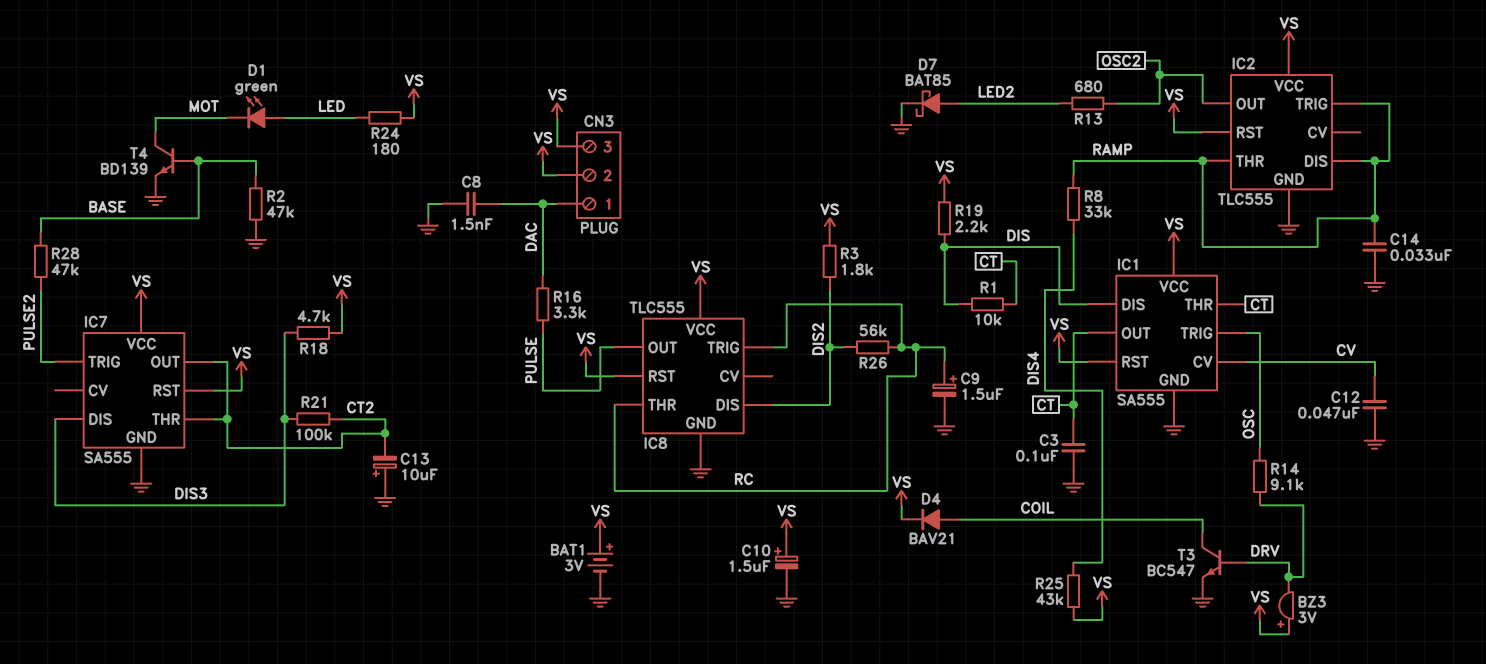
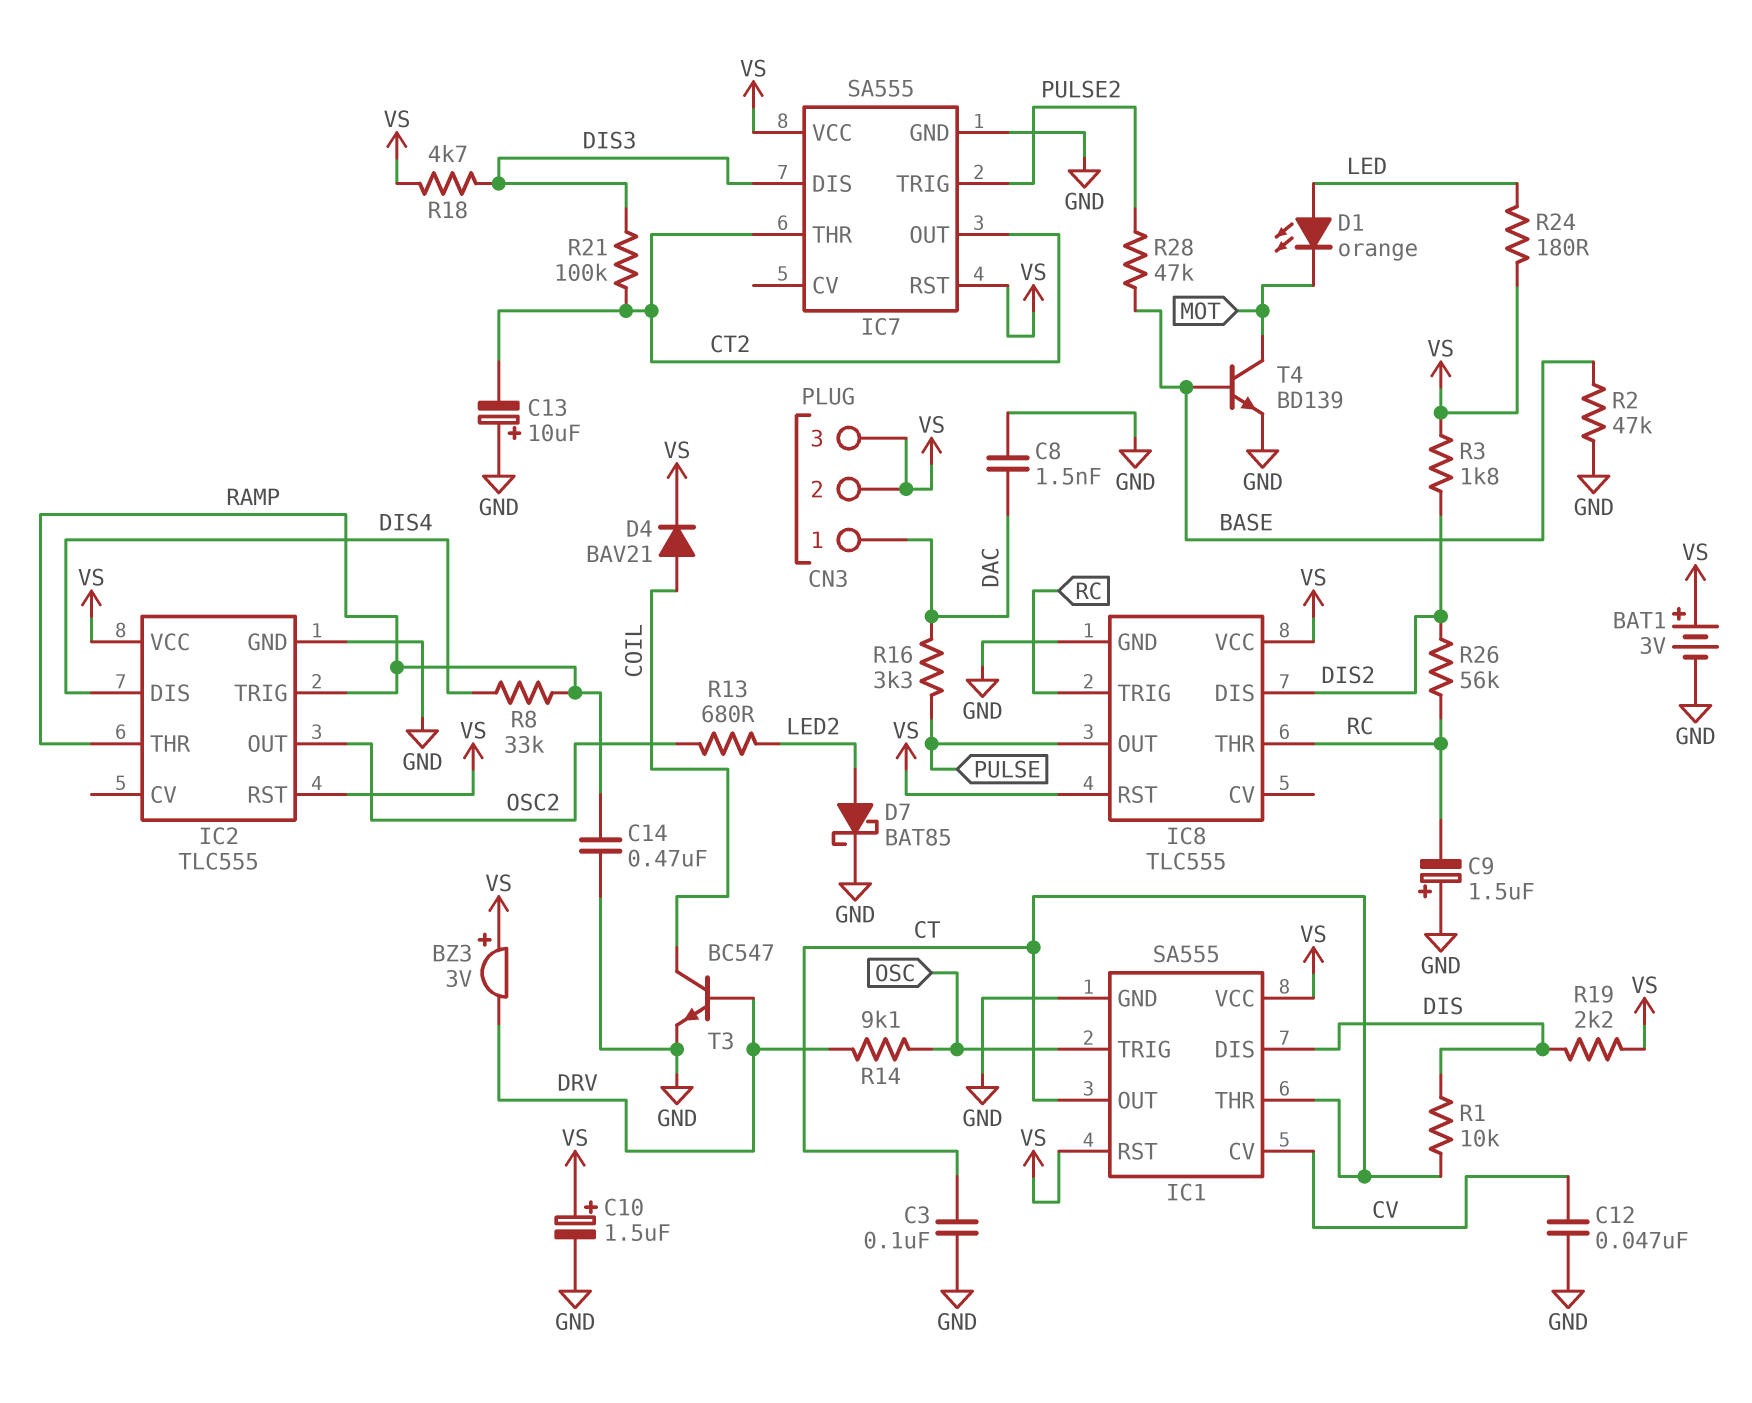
C9: 1.5uF (plus RC, minus GND) -> 1.5uF (plus GND, minus RC)
C14: 33nF (GND, RAMP) -> 470nF (GND, RAMP)
D1: LED green (A LED, K MOT) -> LED orange (A LED, K MOT)
IC2 pin DIS: RAMP -> DIS4
R25: 43k (DIS4, VS) -> none

